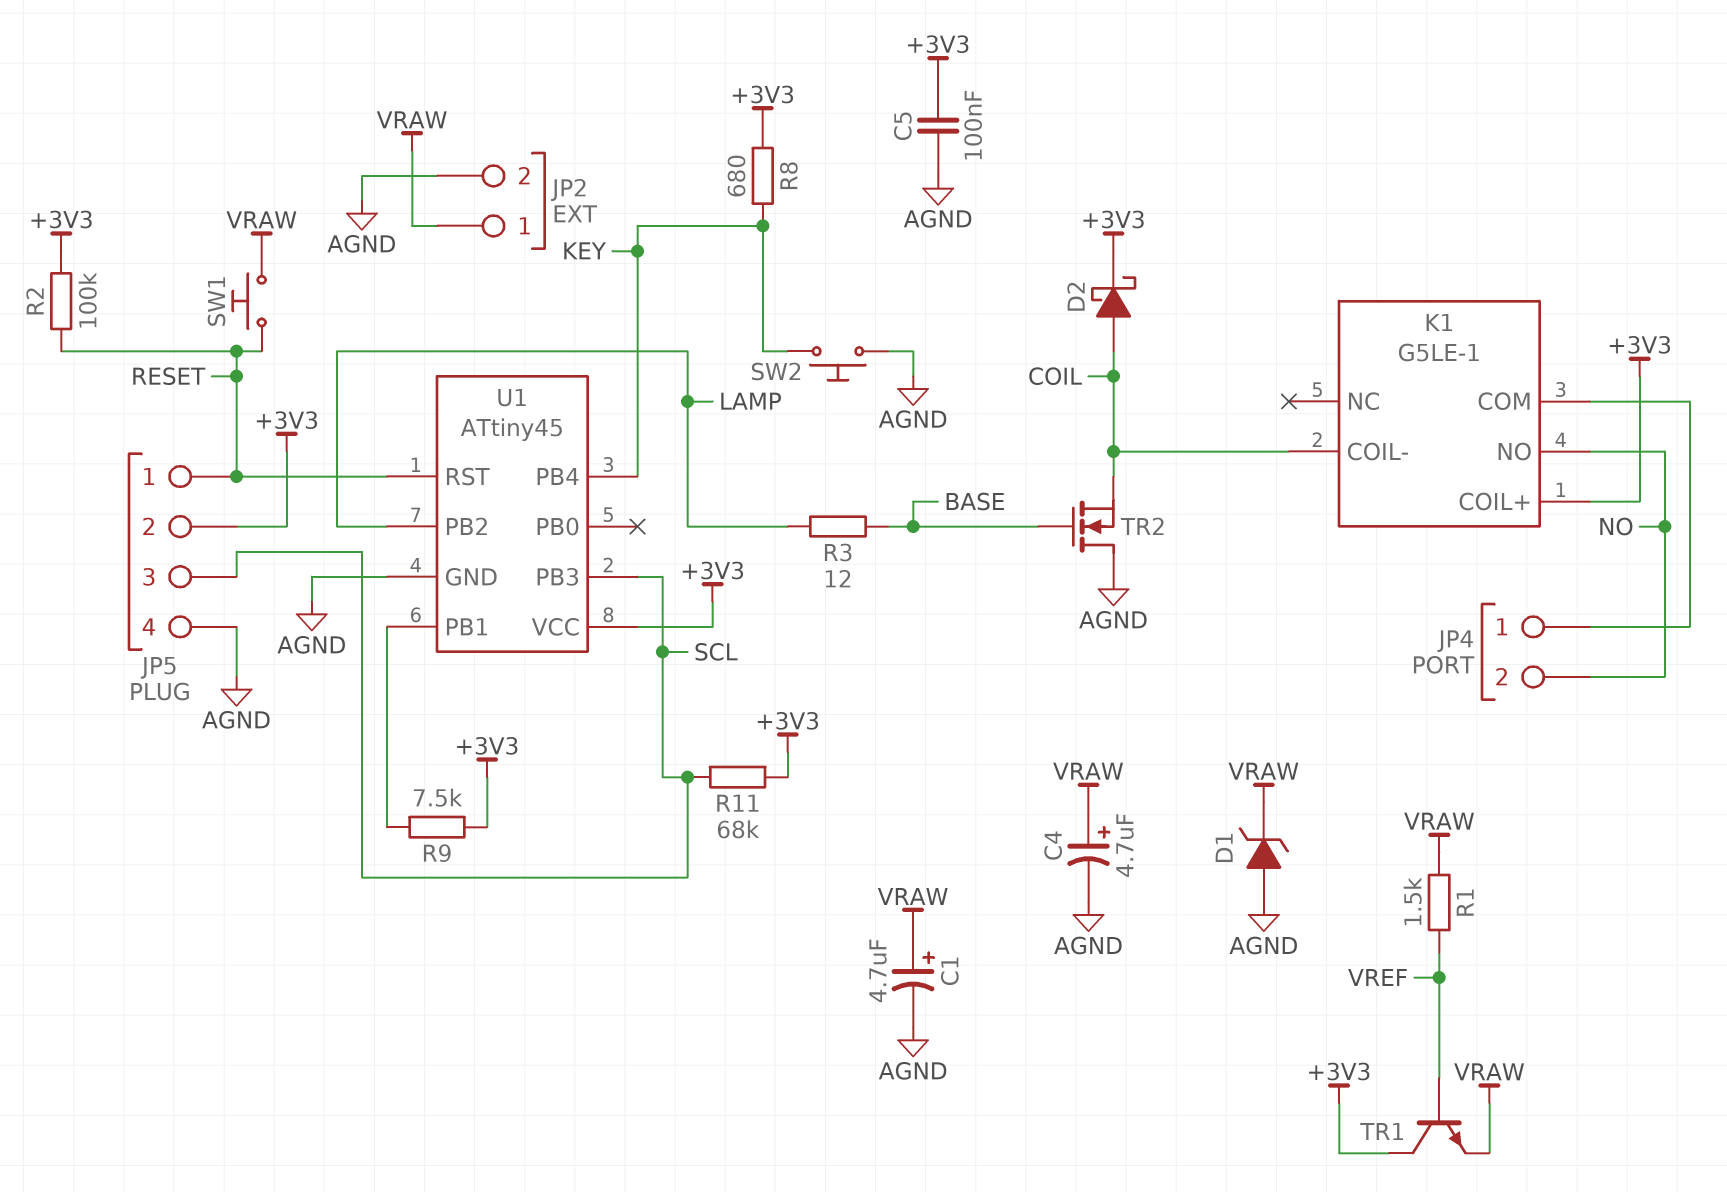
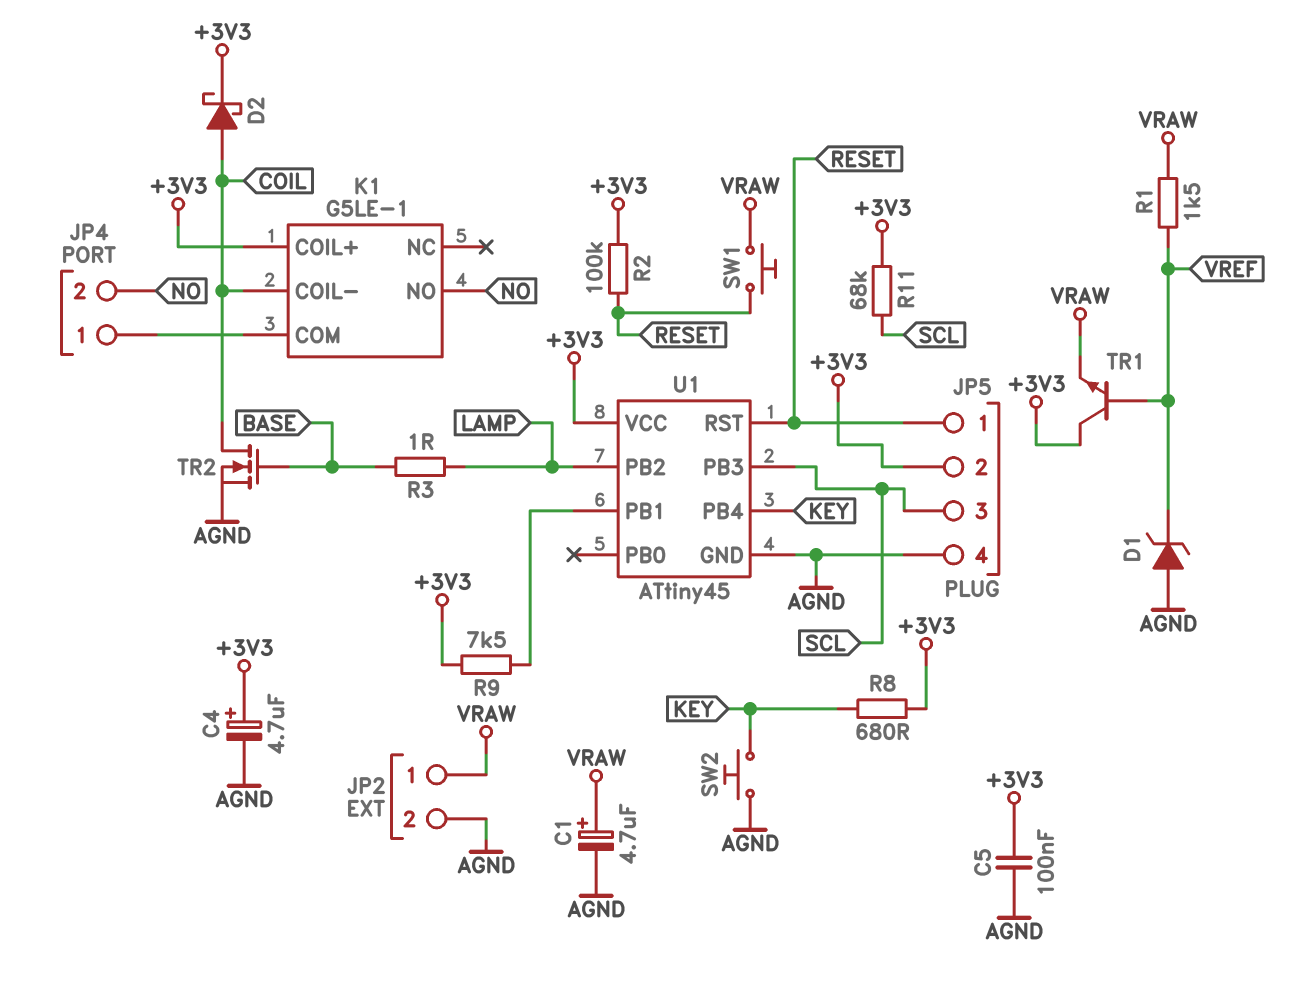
C4: 4.7uF (plus VRAW, minus AGND) -> 4.7uF (plus +3V3, minus AGND)
D1: zener (A AGND, K VRAW) -> zener (A AGND, K VREF)
R3: 12 (BASE, LAMP) -> 1 (BASE, LAMP)
TR2: NMOS (G BASE, D AGND, S COIL) -> NMOS (G BASE, D COIL, S AGND)

